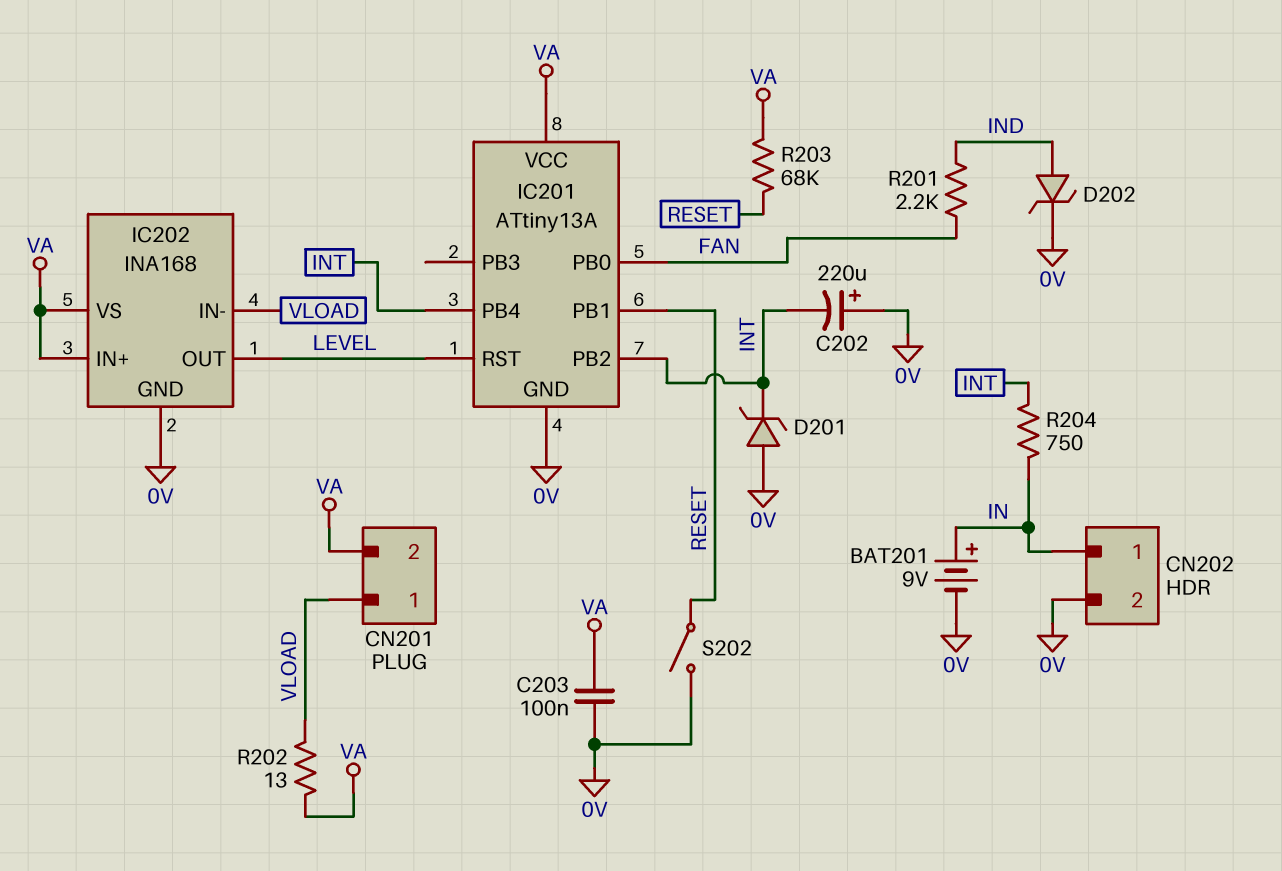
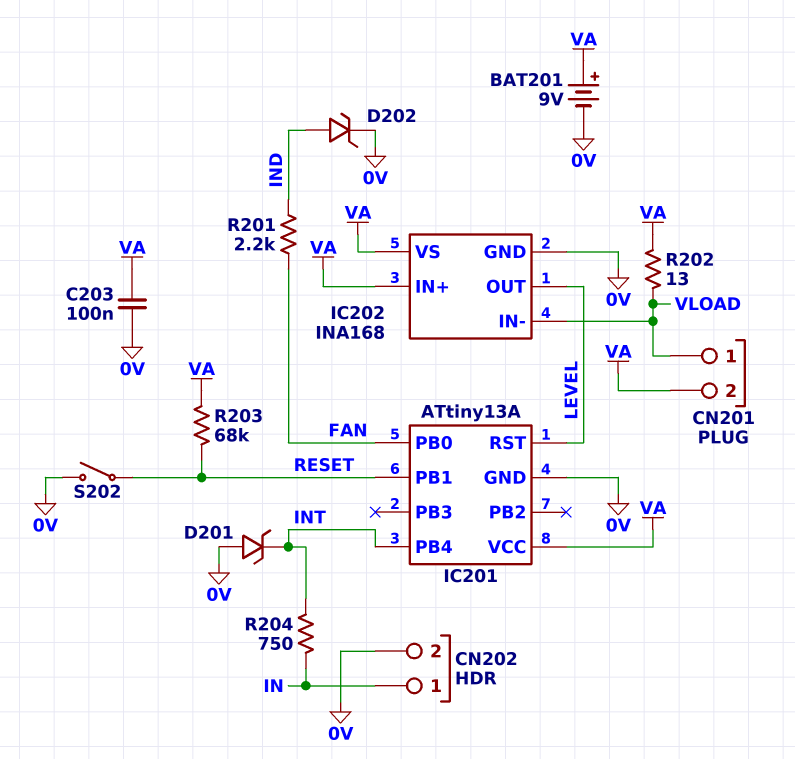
BAT201: 9V (plus IN, minus 0V) -> 9V (plus VA, minus 0V)
C202: 220uF (plus 0V, minus INT) -> none
IC201 pin PB2: INT -> none

